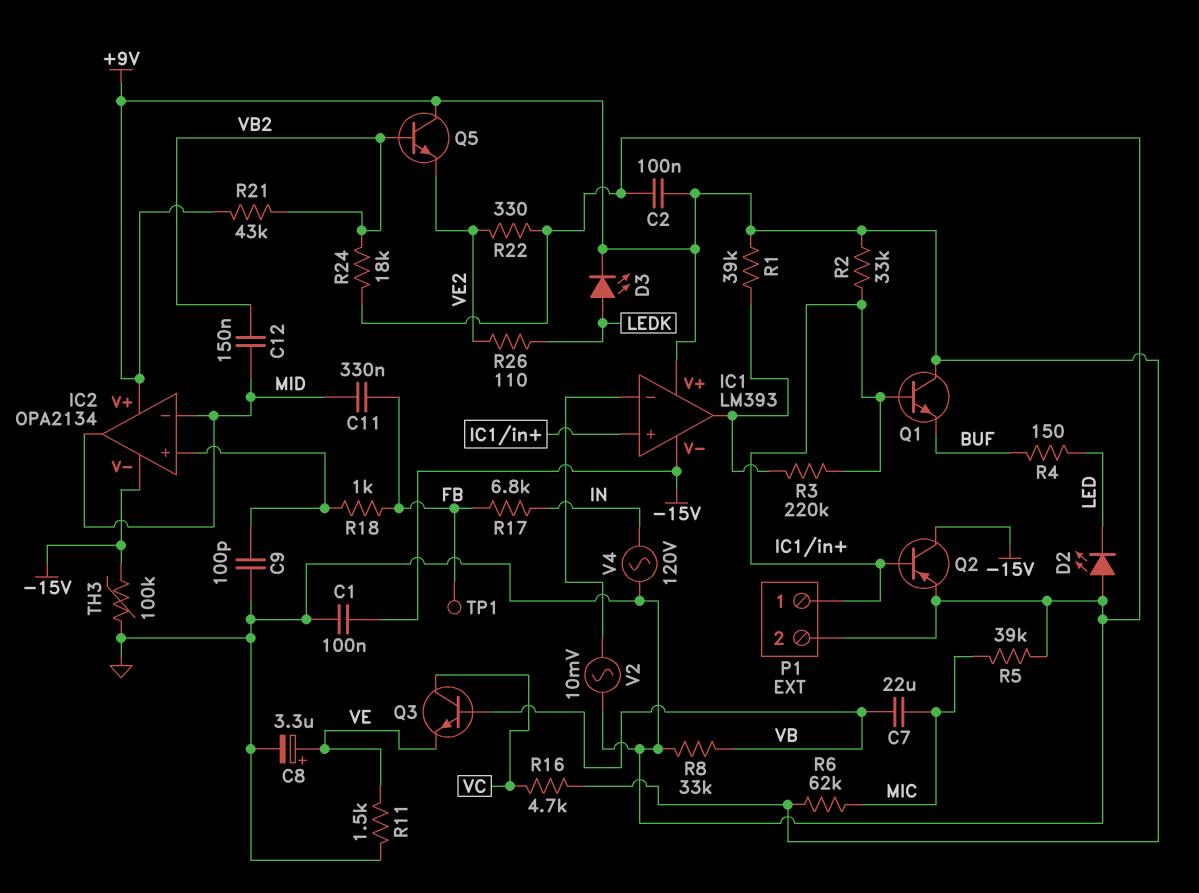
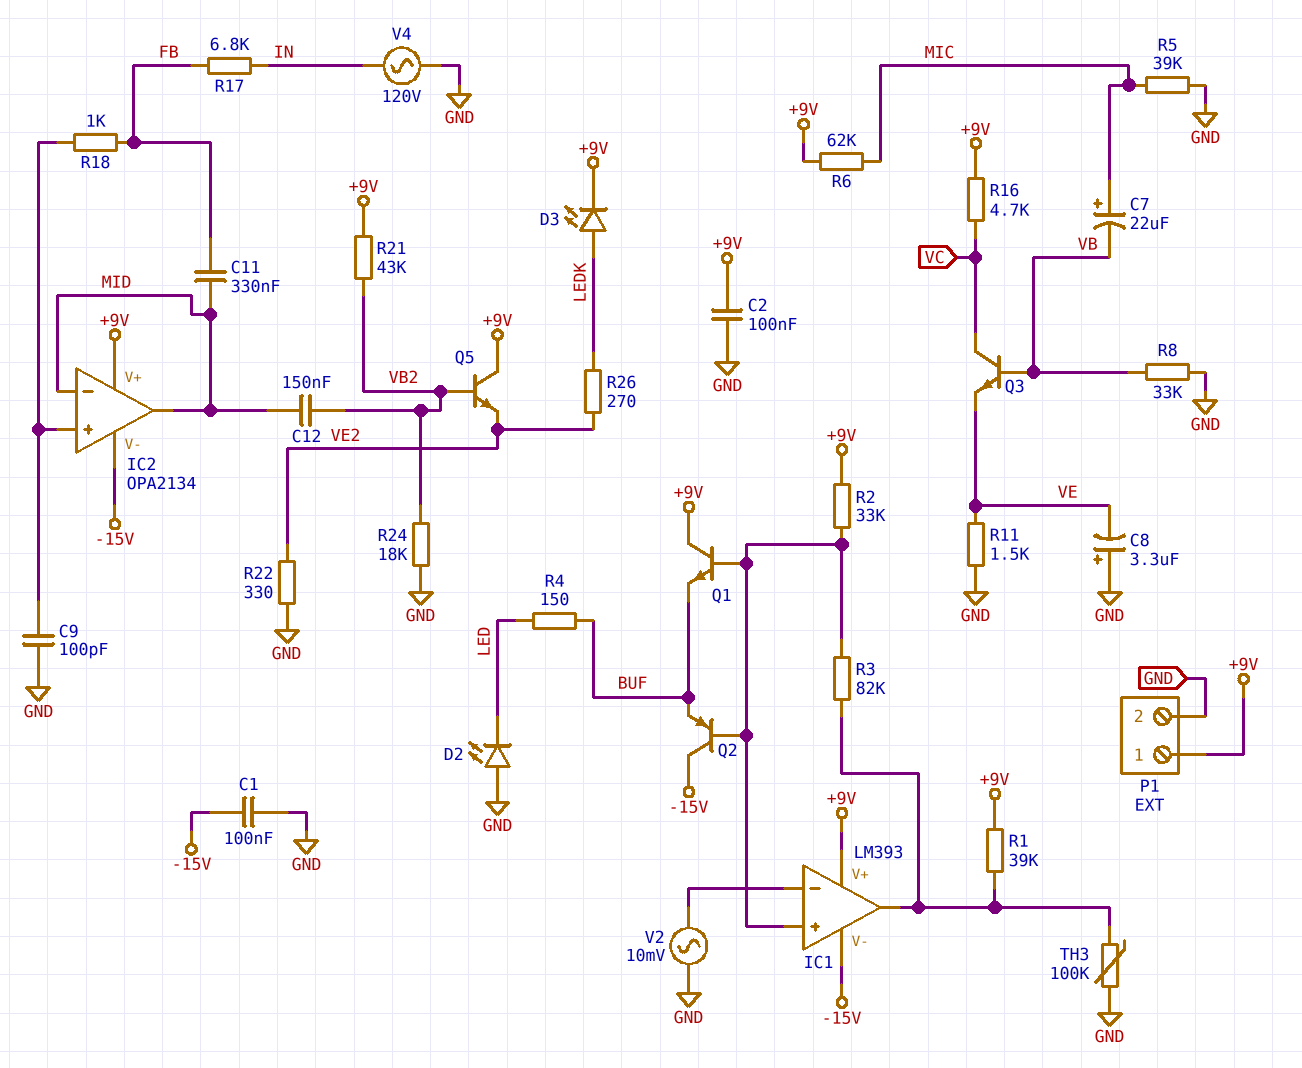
C7: 22uF (MIC, VB) -> 22uF (plus MIC, minus VB)
C8: 3.3uF (plus VE, minus GND) -> 3.3uF (plus GND, minus VE)
P1 pin 1: IC1/in+ -> +9V
Q2: PNP (B IC1/in+, C -15V, E GND) -> PNP (B IC1/in+, C -15V, E BUF)
R3: 220k (IC1/in+, IC1/out) -> 82k (IC1/in+, IC1/out)
R26: 110 (LEDK, VE2) -> 270 (LEDK, VE2)
TH3: 100k (-15V, GND) -> 100k (GND, IC1/out)
TP1: test point (FB) -> none

